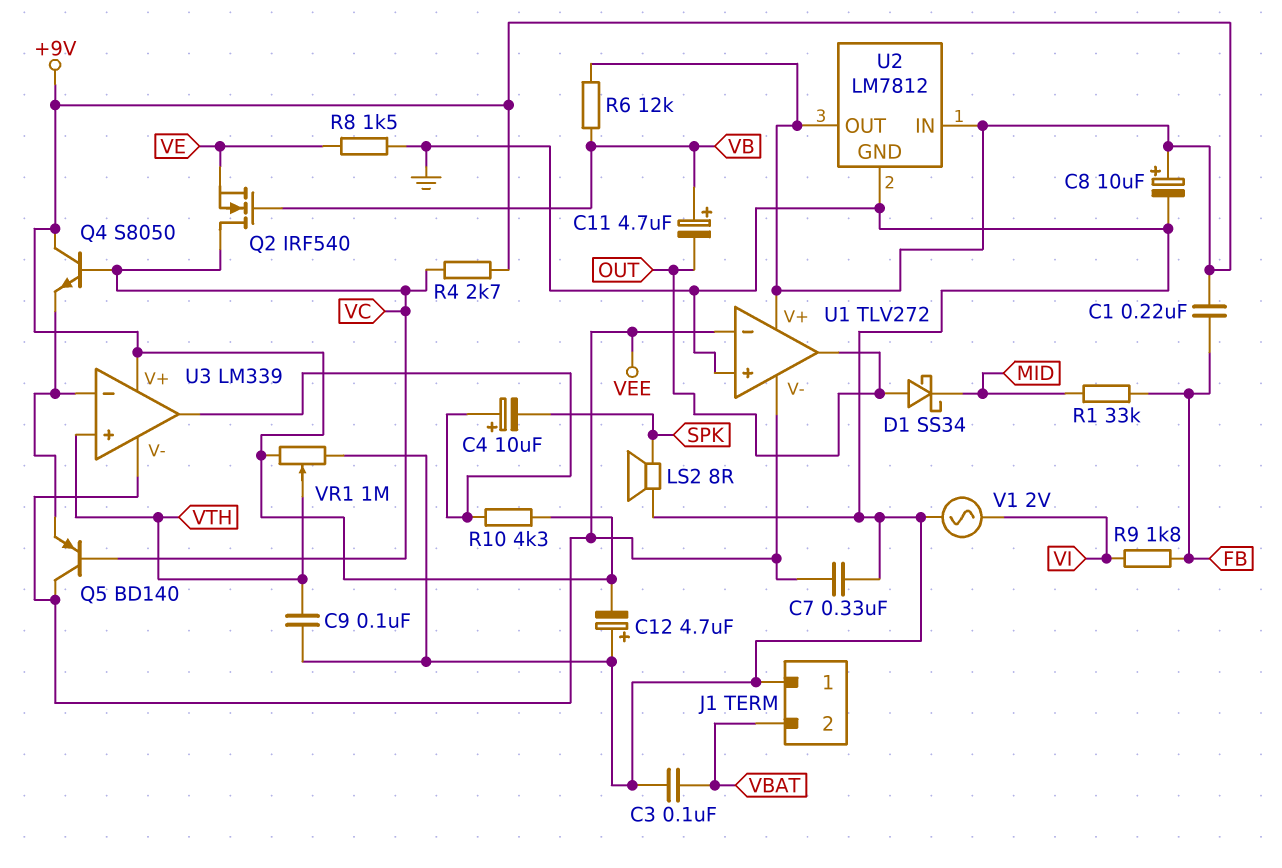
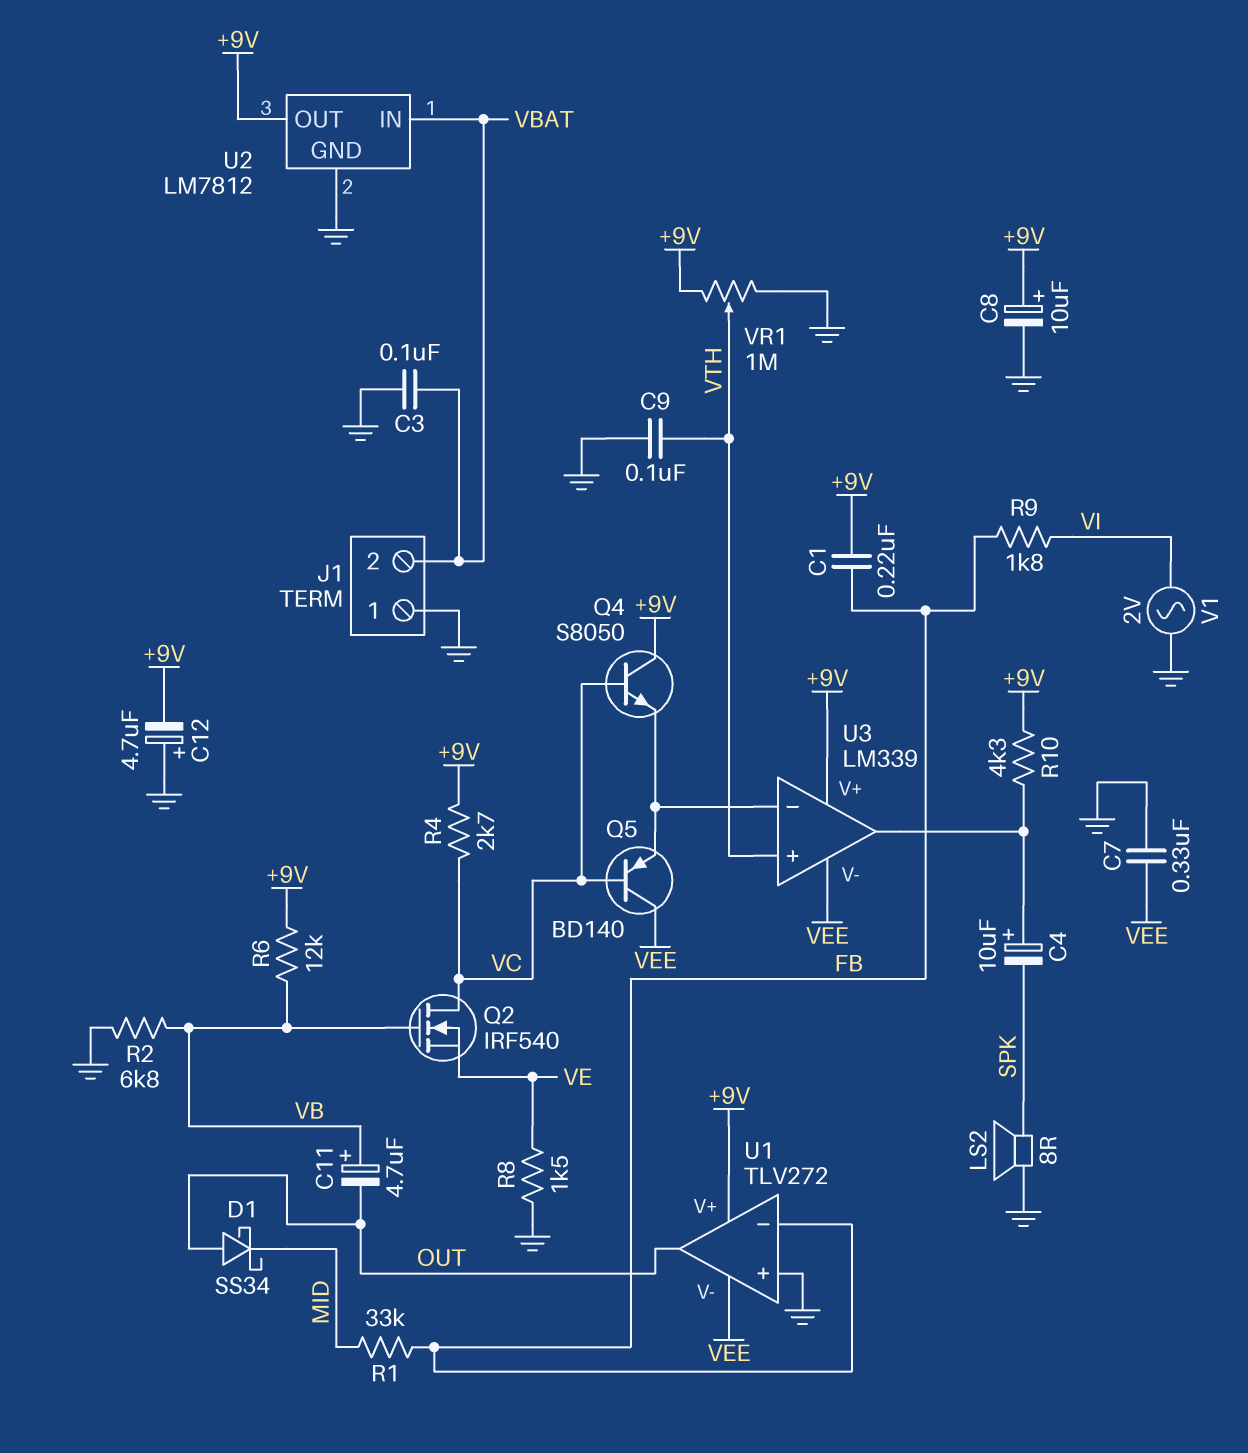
R2: none -> 6.8k (GND, VB)
U1 pin in-: VEE -> FB
U2 pin IN: +9V -> VBAT

